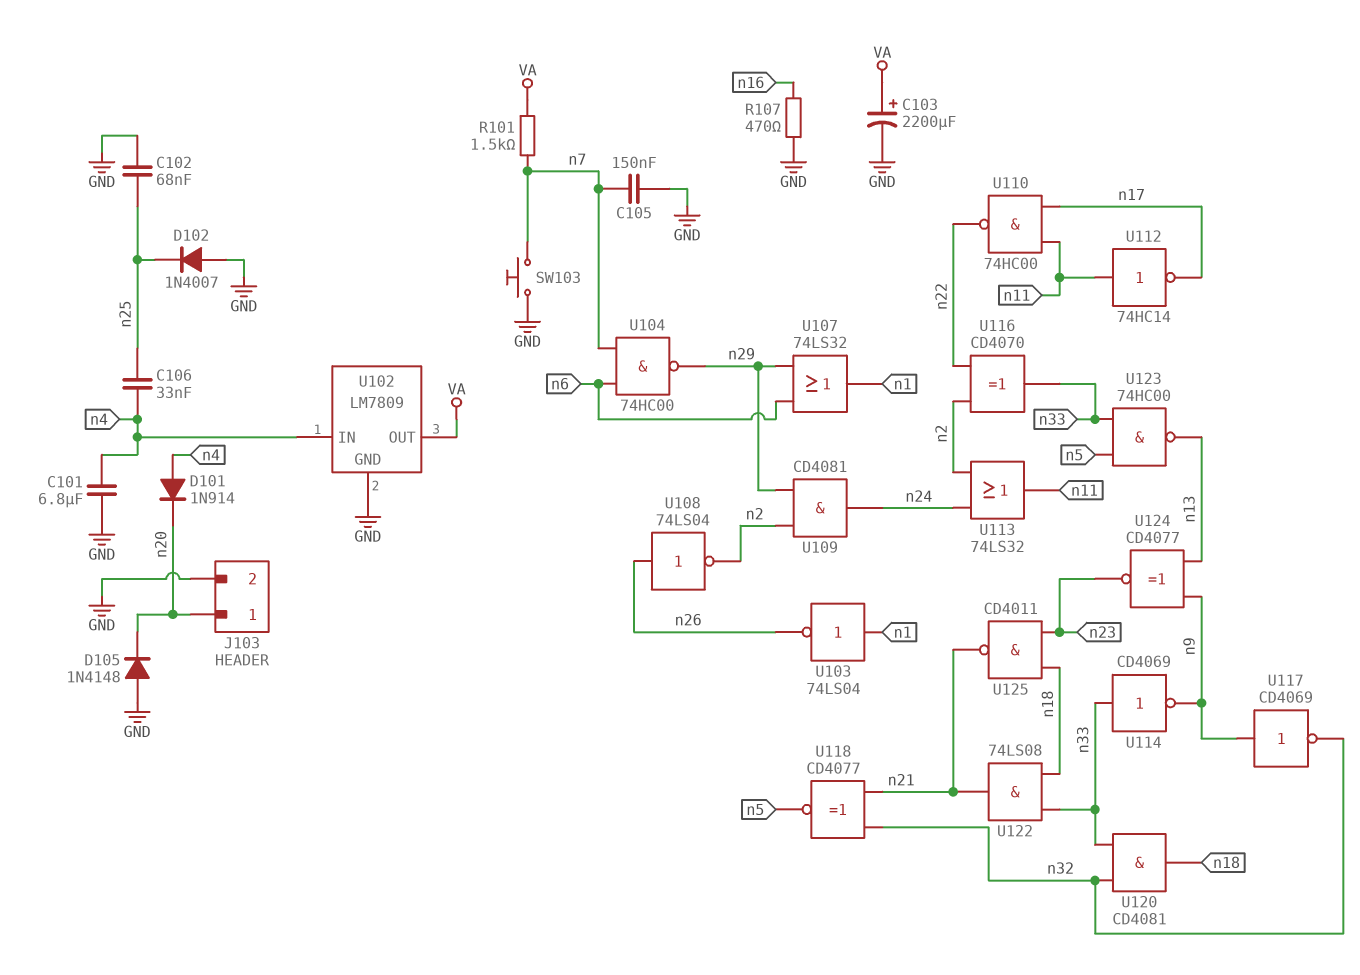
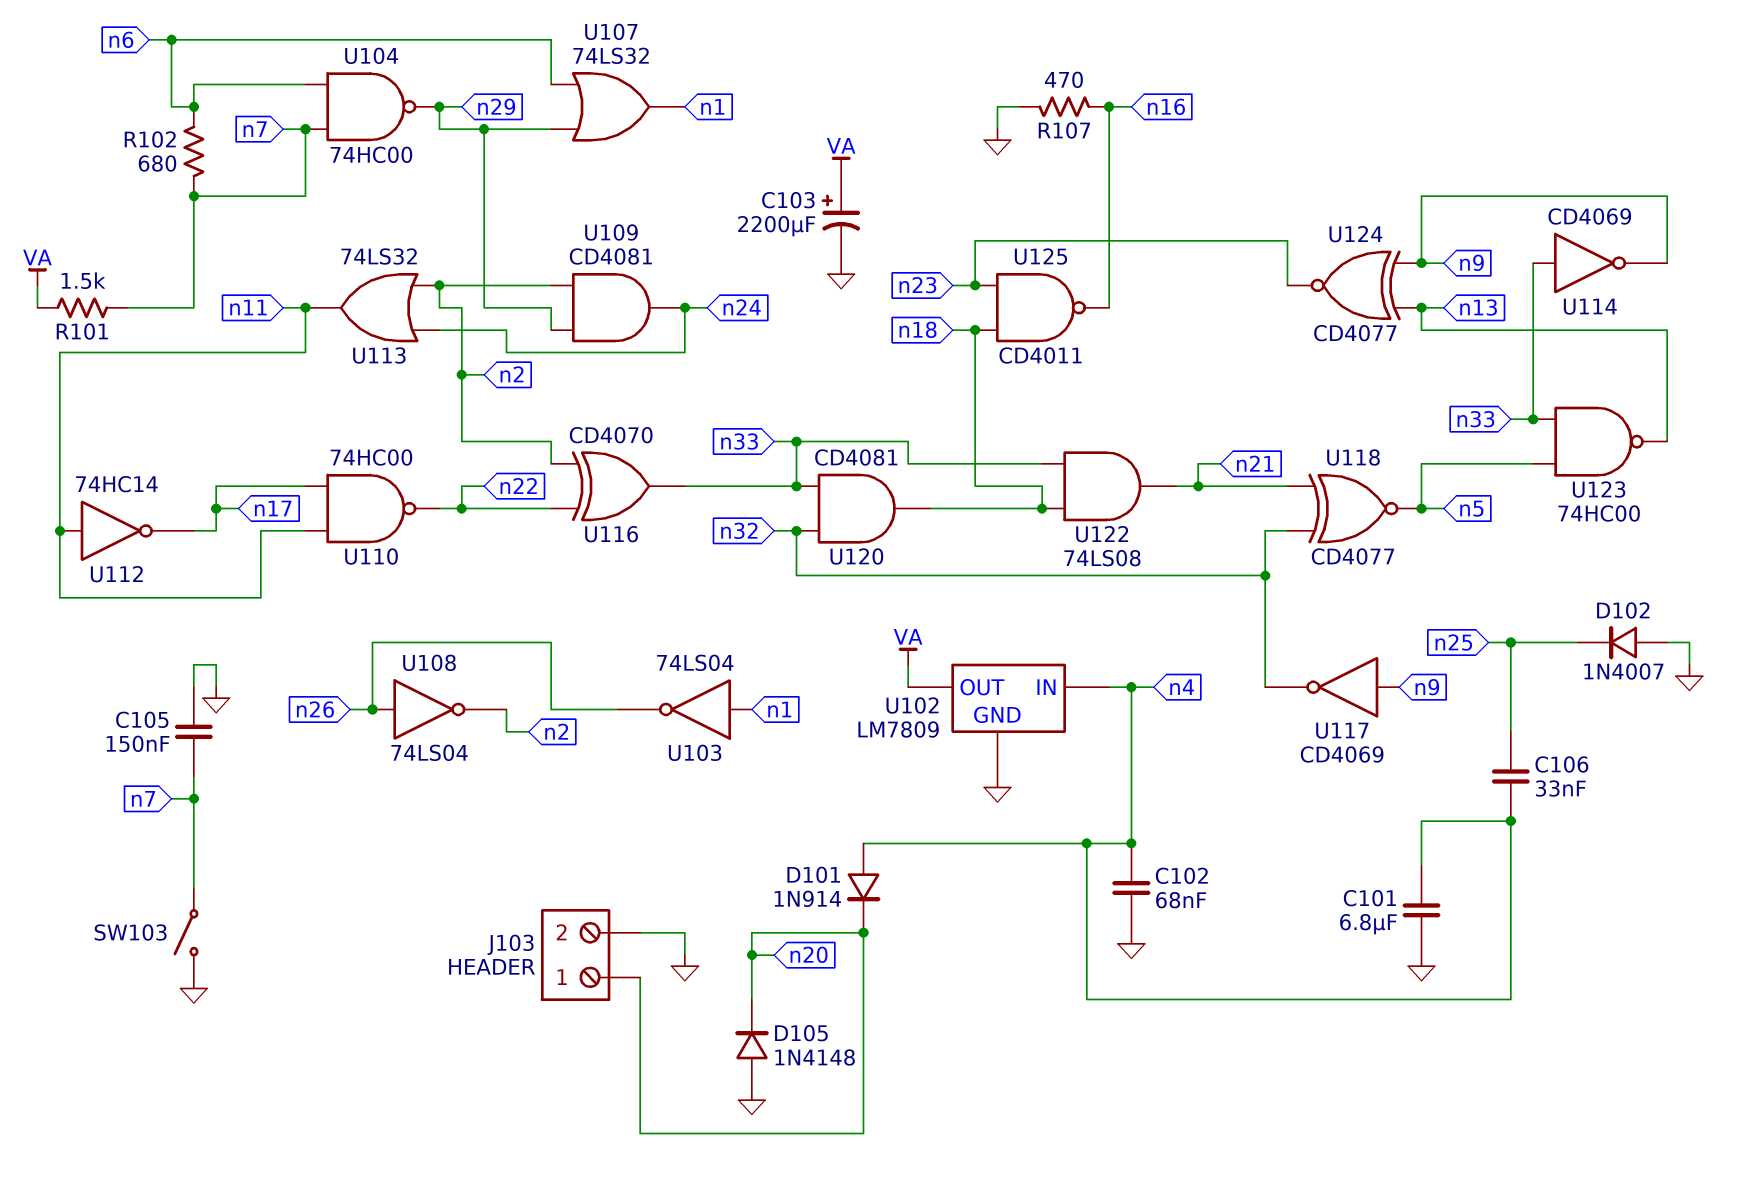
C102: 68nF (GND, n25) -> 68nF (GND, n4)
R102: none -> 680 (n6, n7)
SW103: button (GND, n7) -> switch (GND, n7)
U125: NAND CD4011 (in n18, in n23, out n21) -> NAND CD4011 (in n18, in n23, out n16)

